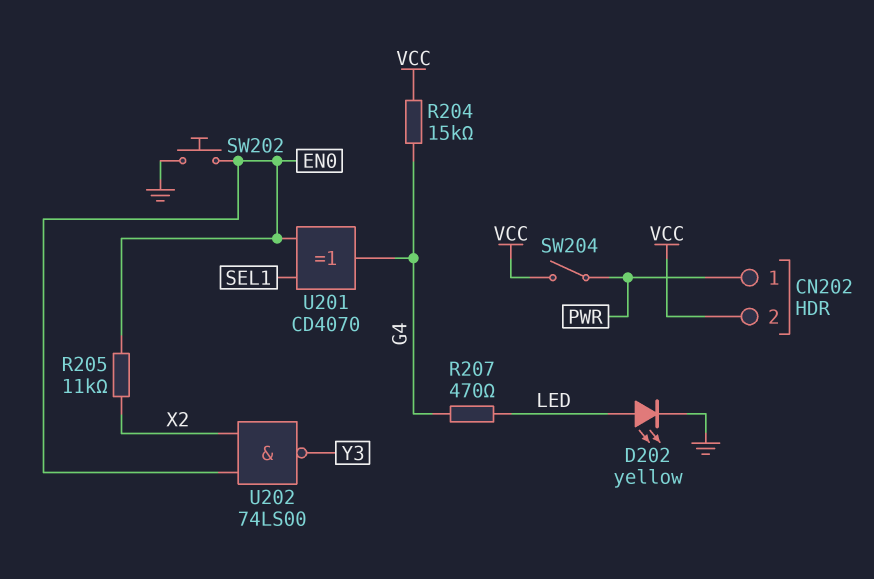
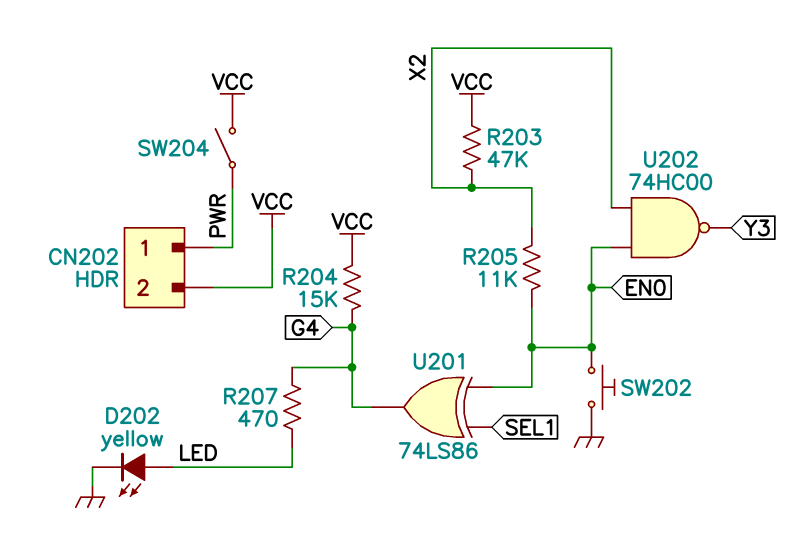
R203: none -> 47k (VCC, X2)
U201: XOR CD4070 (in EN0, in SEL1, out G4) -> XOR 74LS86 (in EN0, in SEL1, out G4)
U202: NAND 74LS00 (in EN0, in X2, out Y3) -> NAND 74HC00 (in EN0, in X2, out Y3)

